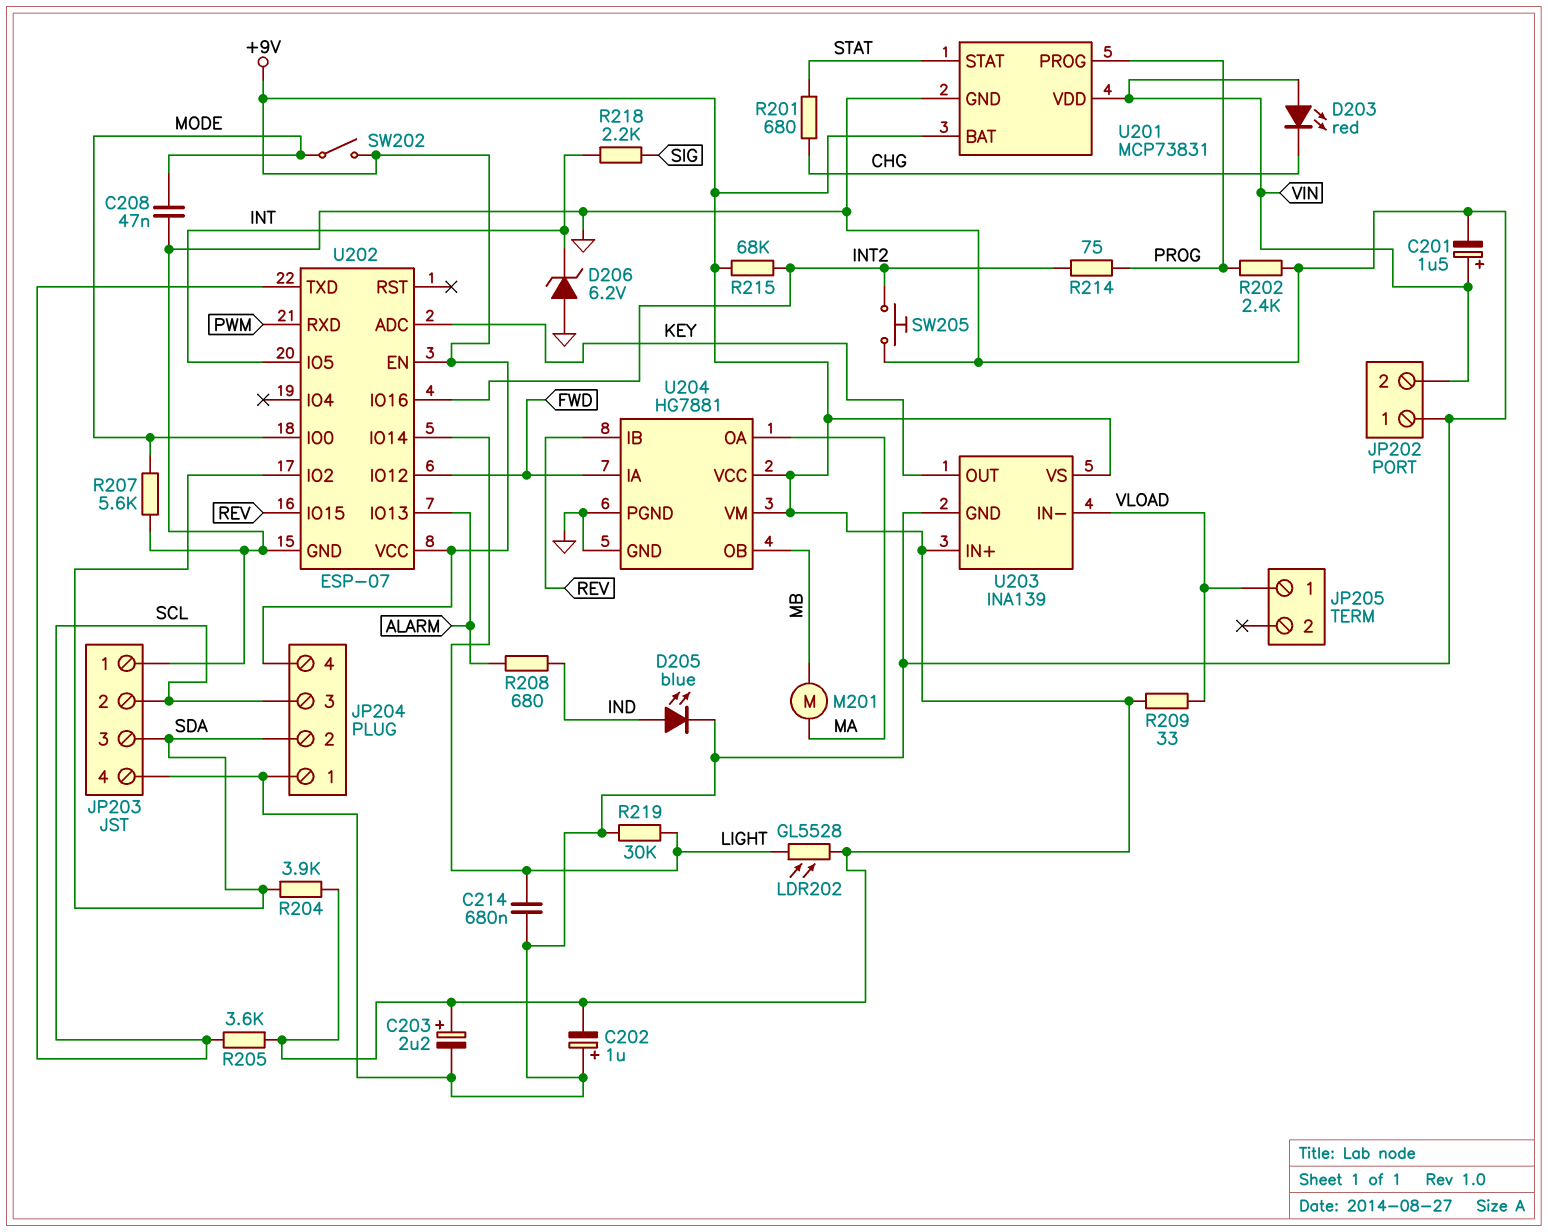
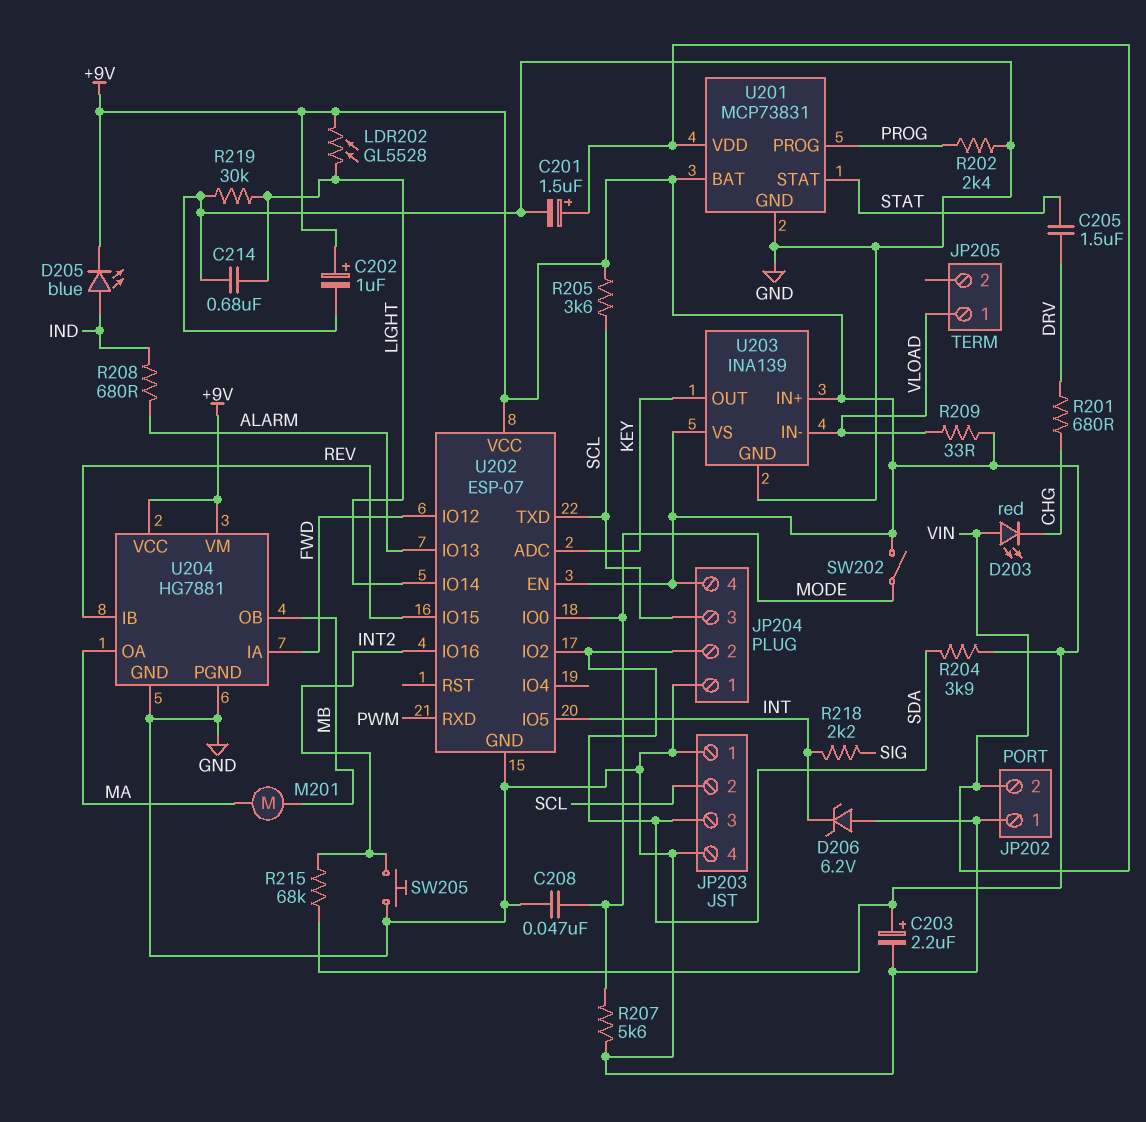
C202: 1uF (plus GND, minus +9V) -> 1uF (plus +9V, minus GND)
C205: none -> 1.5uF (DRV, STAT)
D205: LED blue (A IND, K GND) -> LED blue (A IND, K +9V)
R201: 680 (CHG, STAT) -> 680 (CHG, DRV)
R214: 75 (INT2, PROG) -> none

